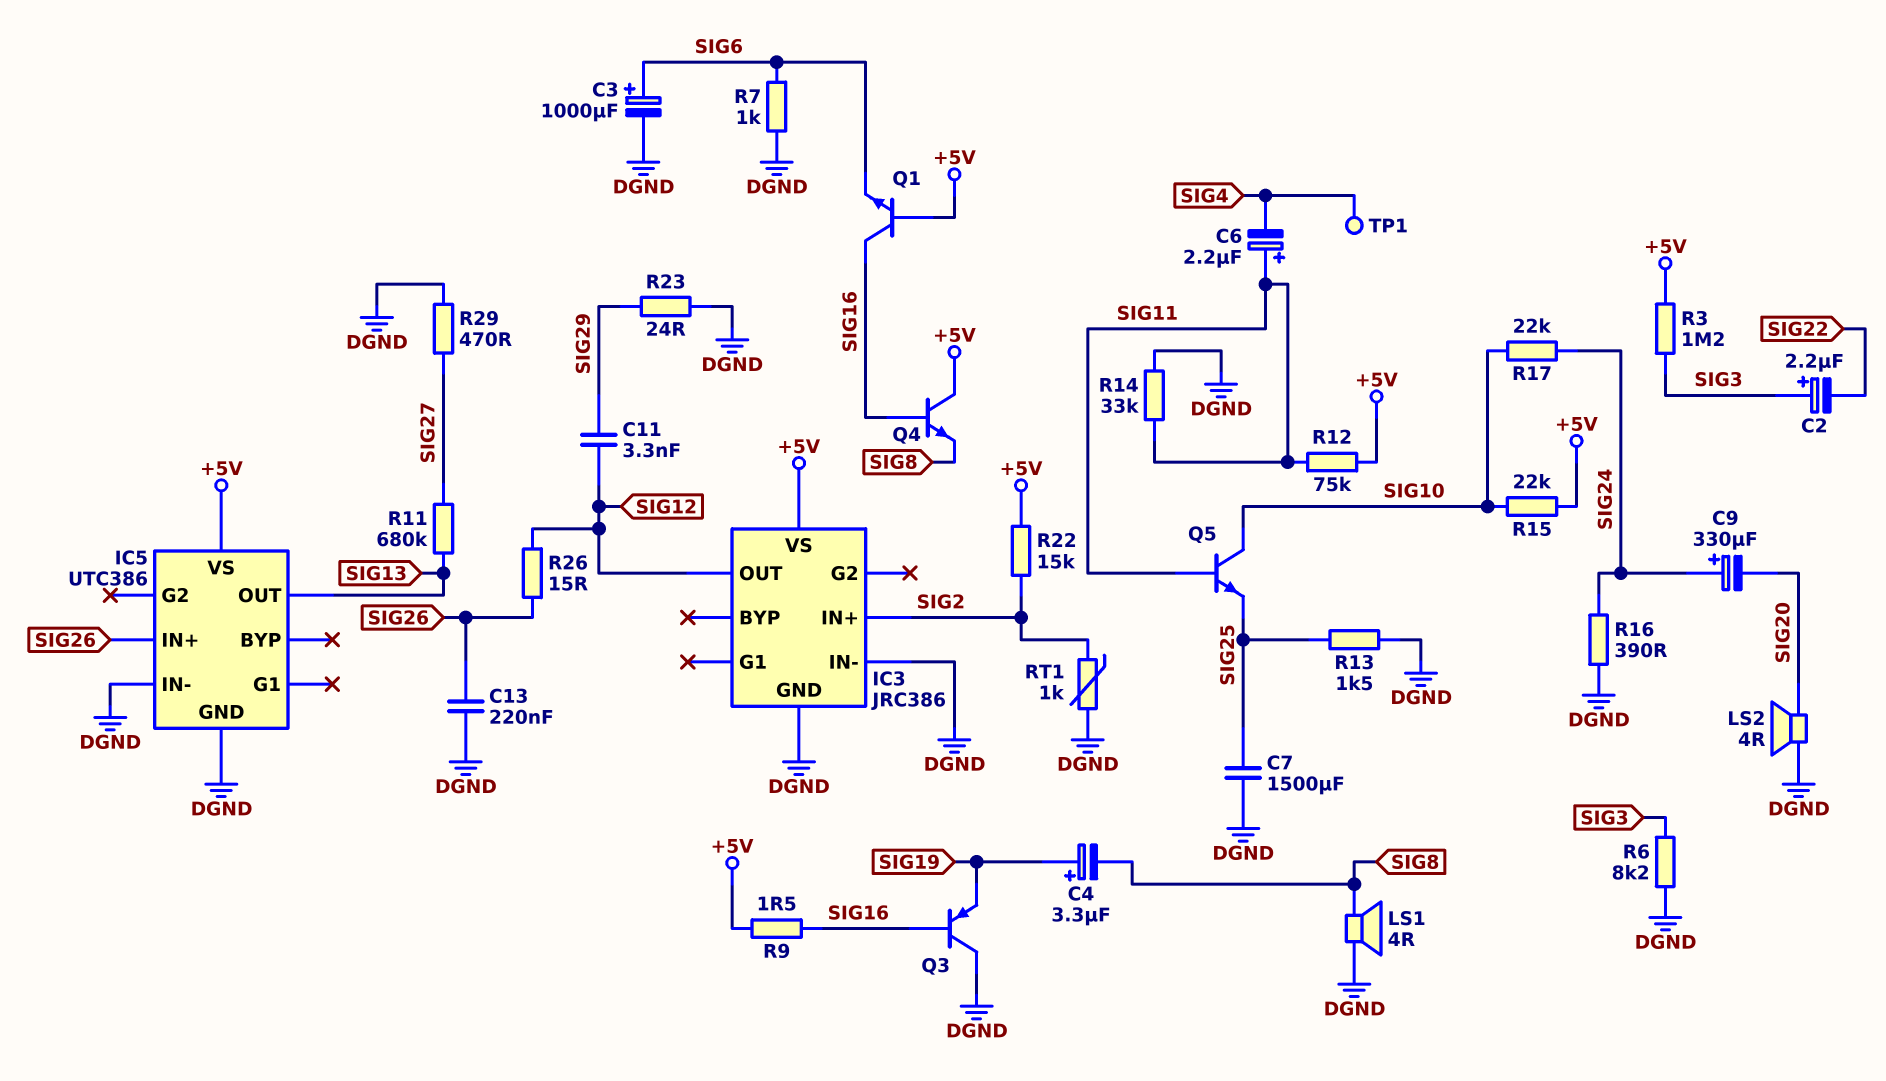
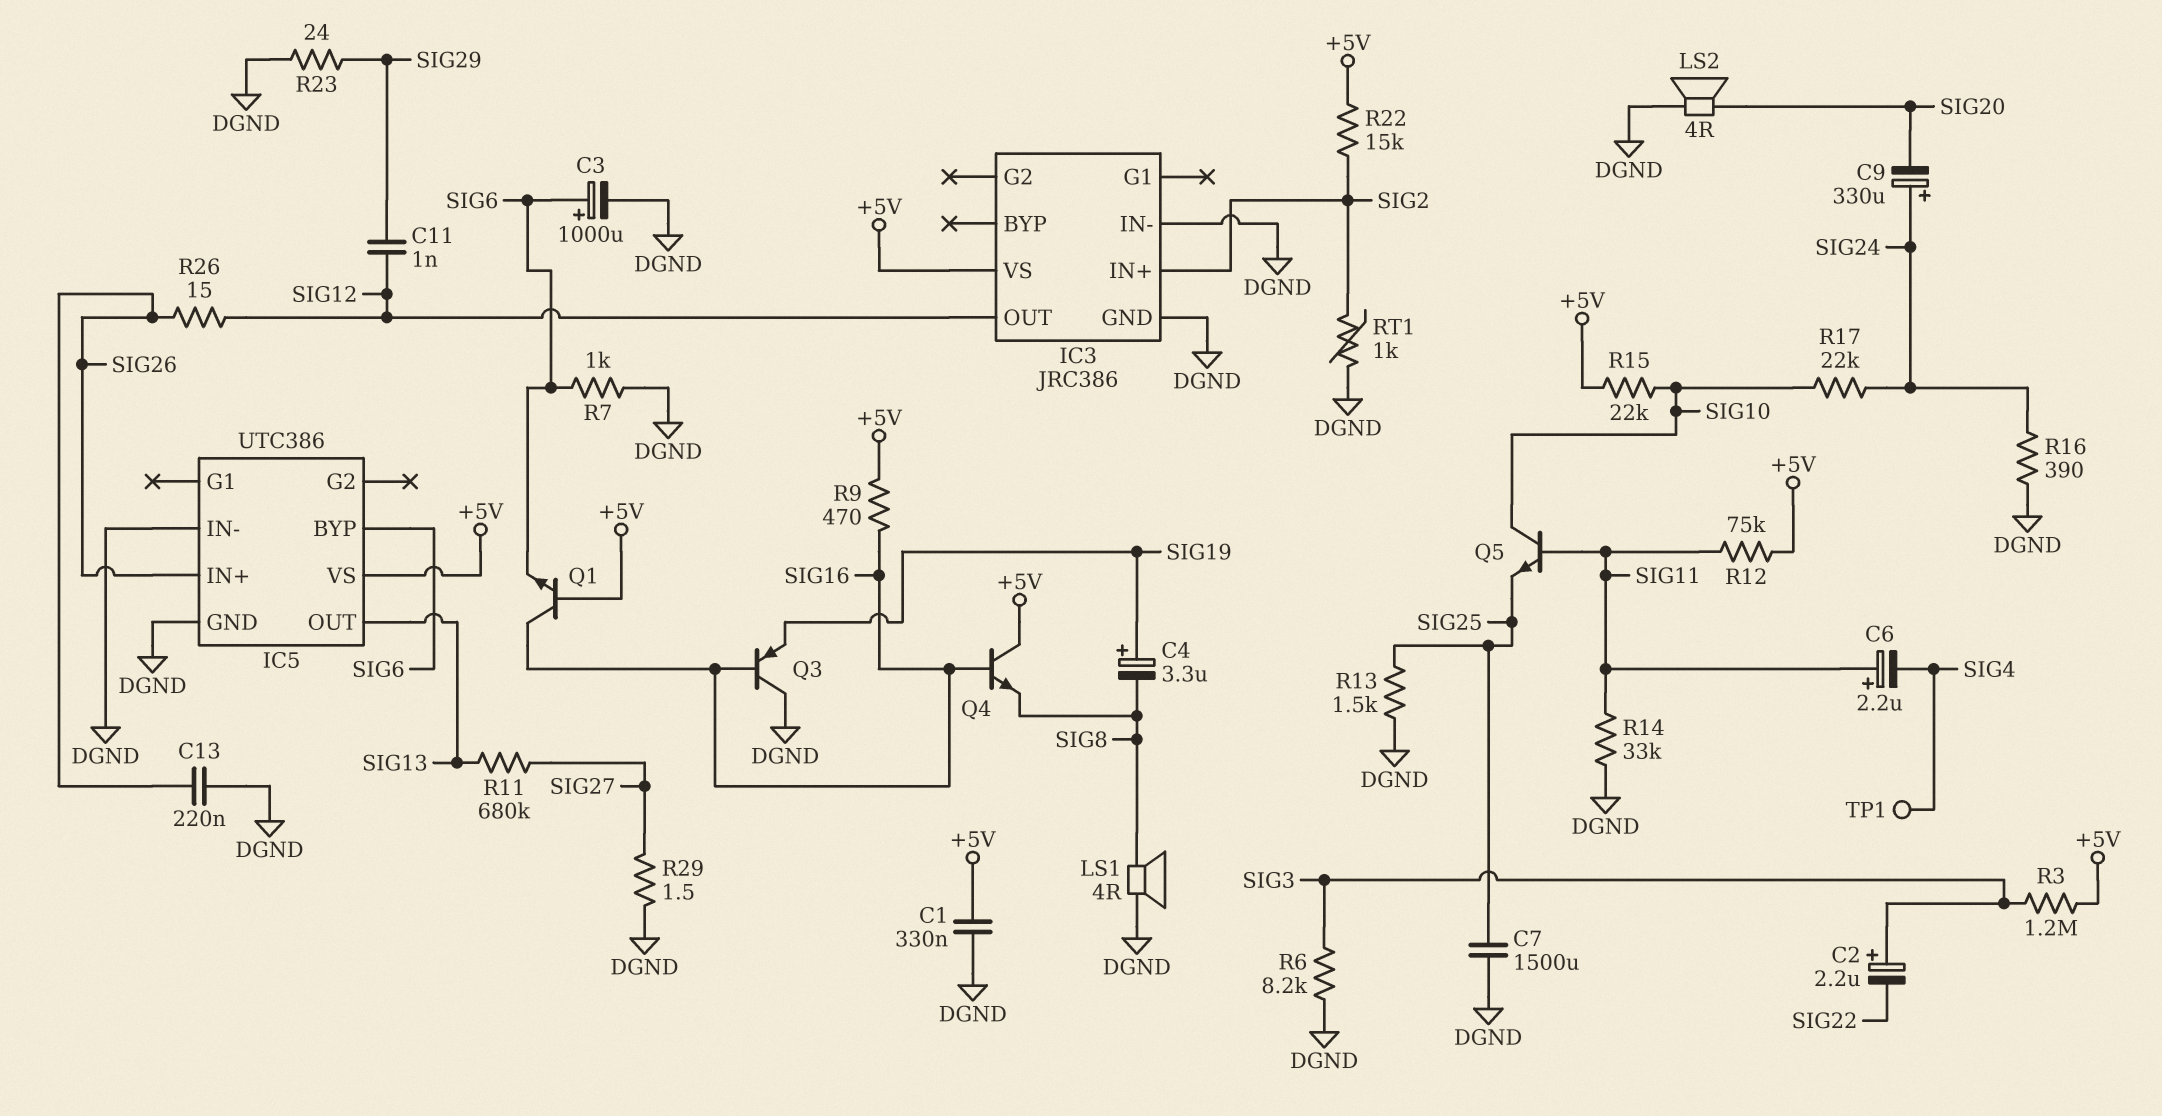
C1: none -> 330nF (+5V, DGND)
C11: 3.3nF (SIG12, SIG29) -> 1nF (SIG12, SIG29)
IC5 pin BYP: none -> SIG6
R9: 1.5 (+5V, SIG16) -> 470 (+5V, SIG16)
R29: 470 (DGND, SIG27) -> 1.5 (DGND, SIG27)

